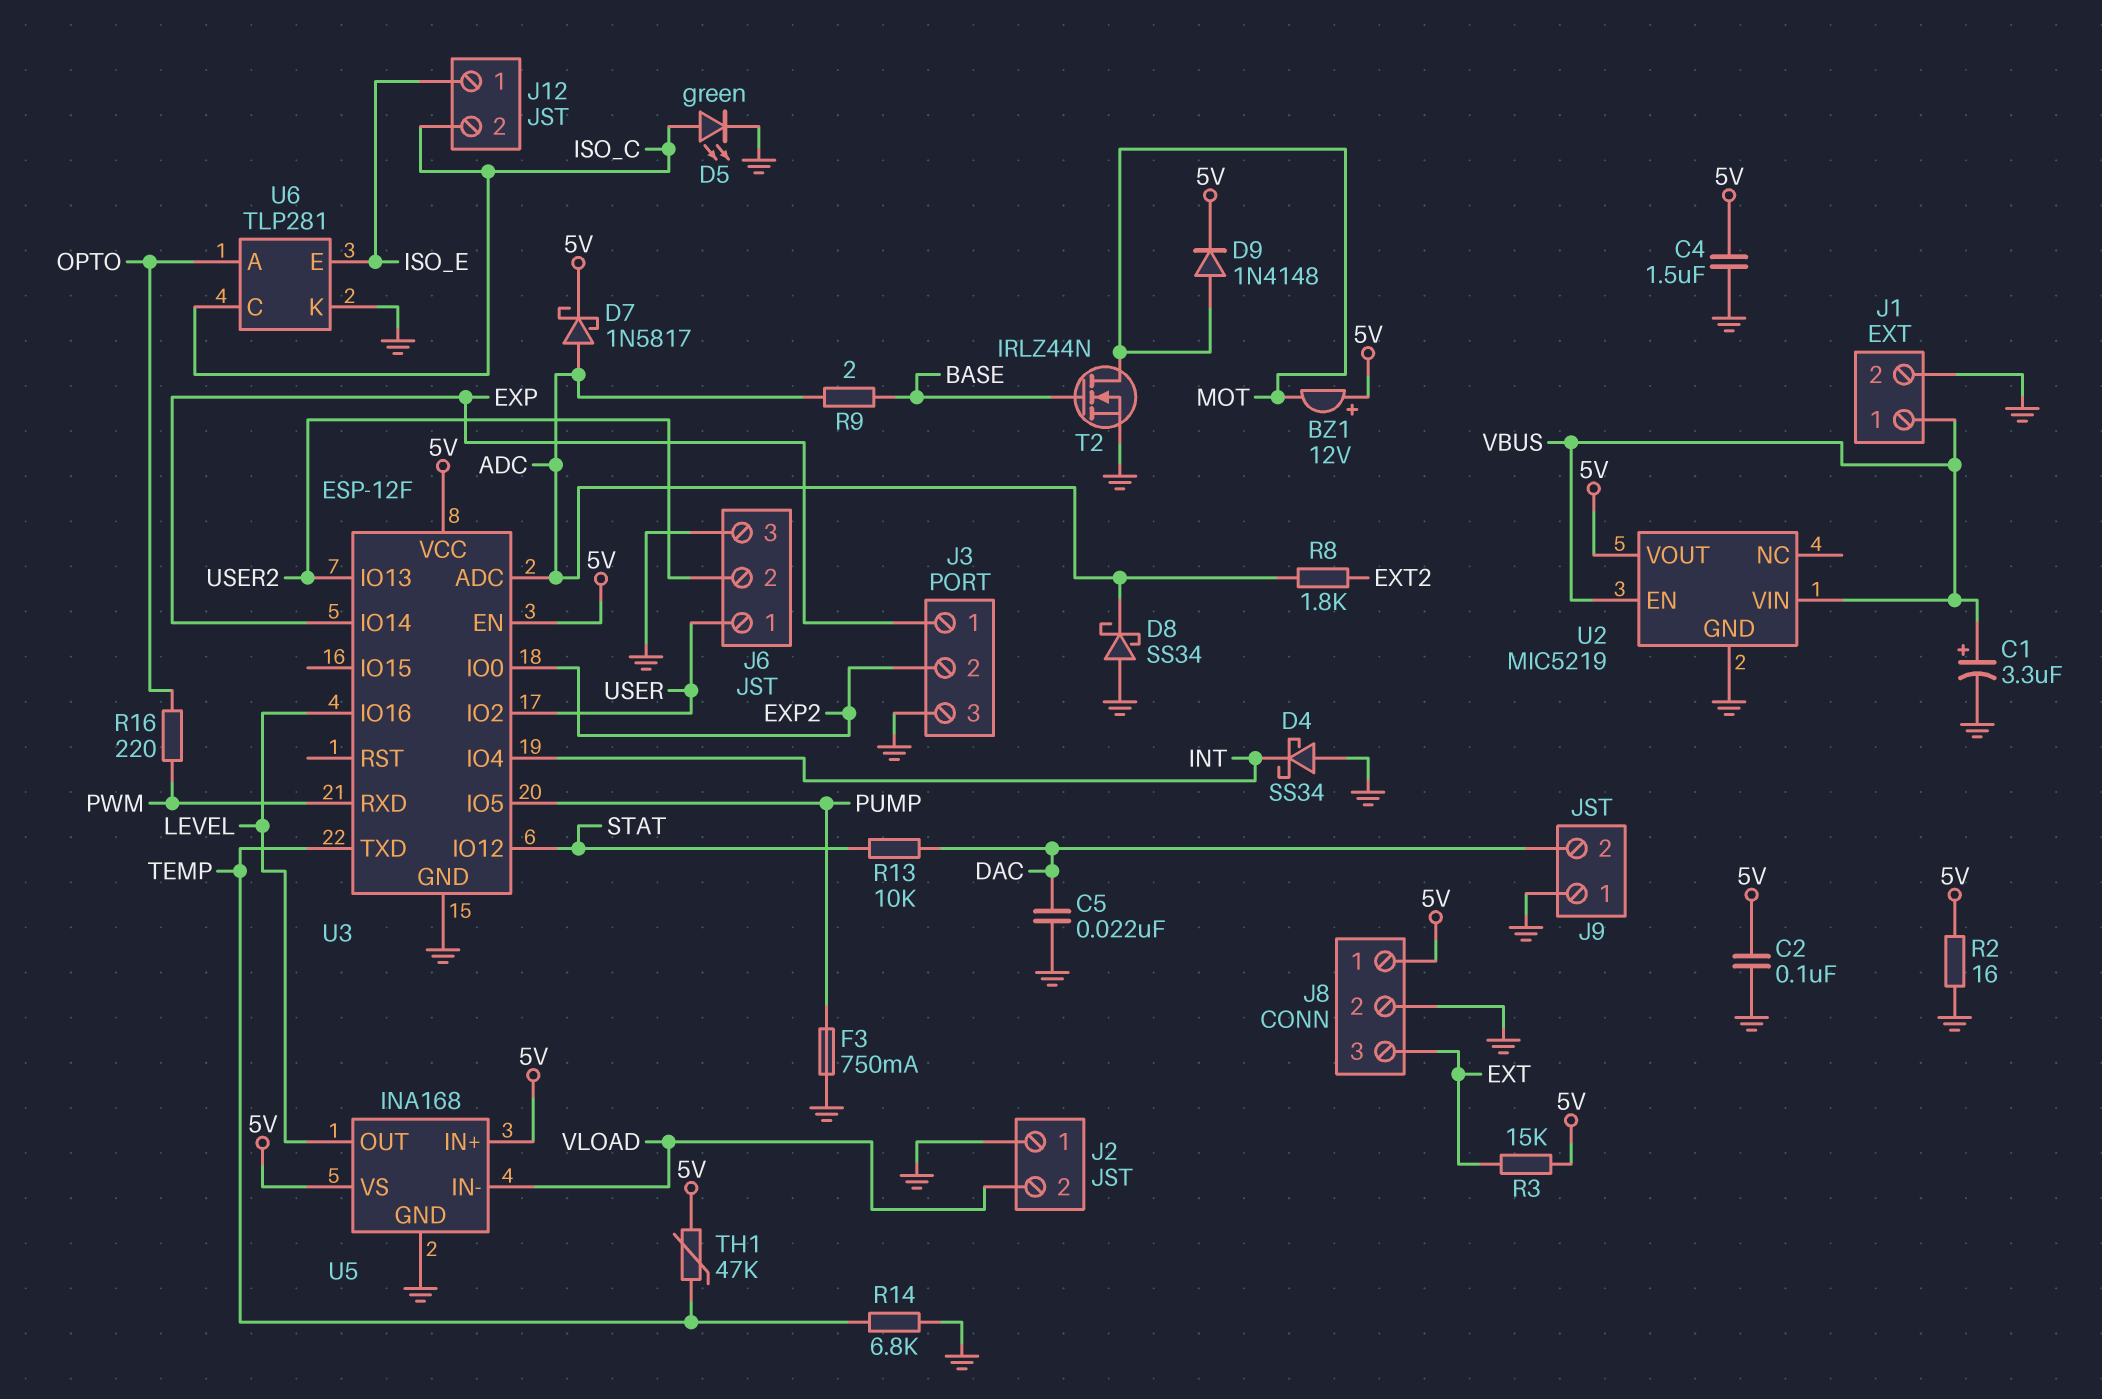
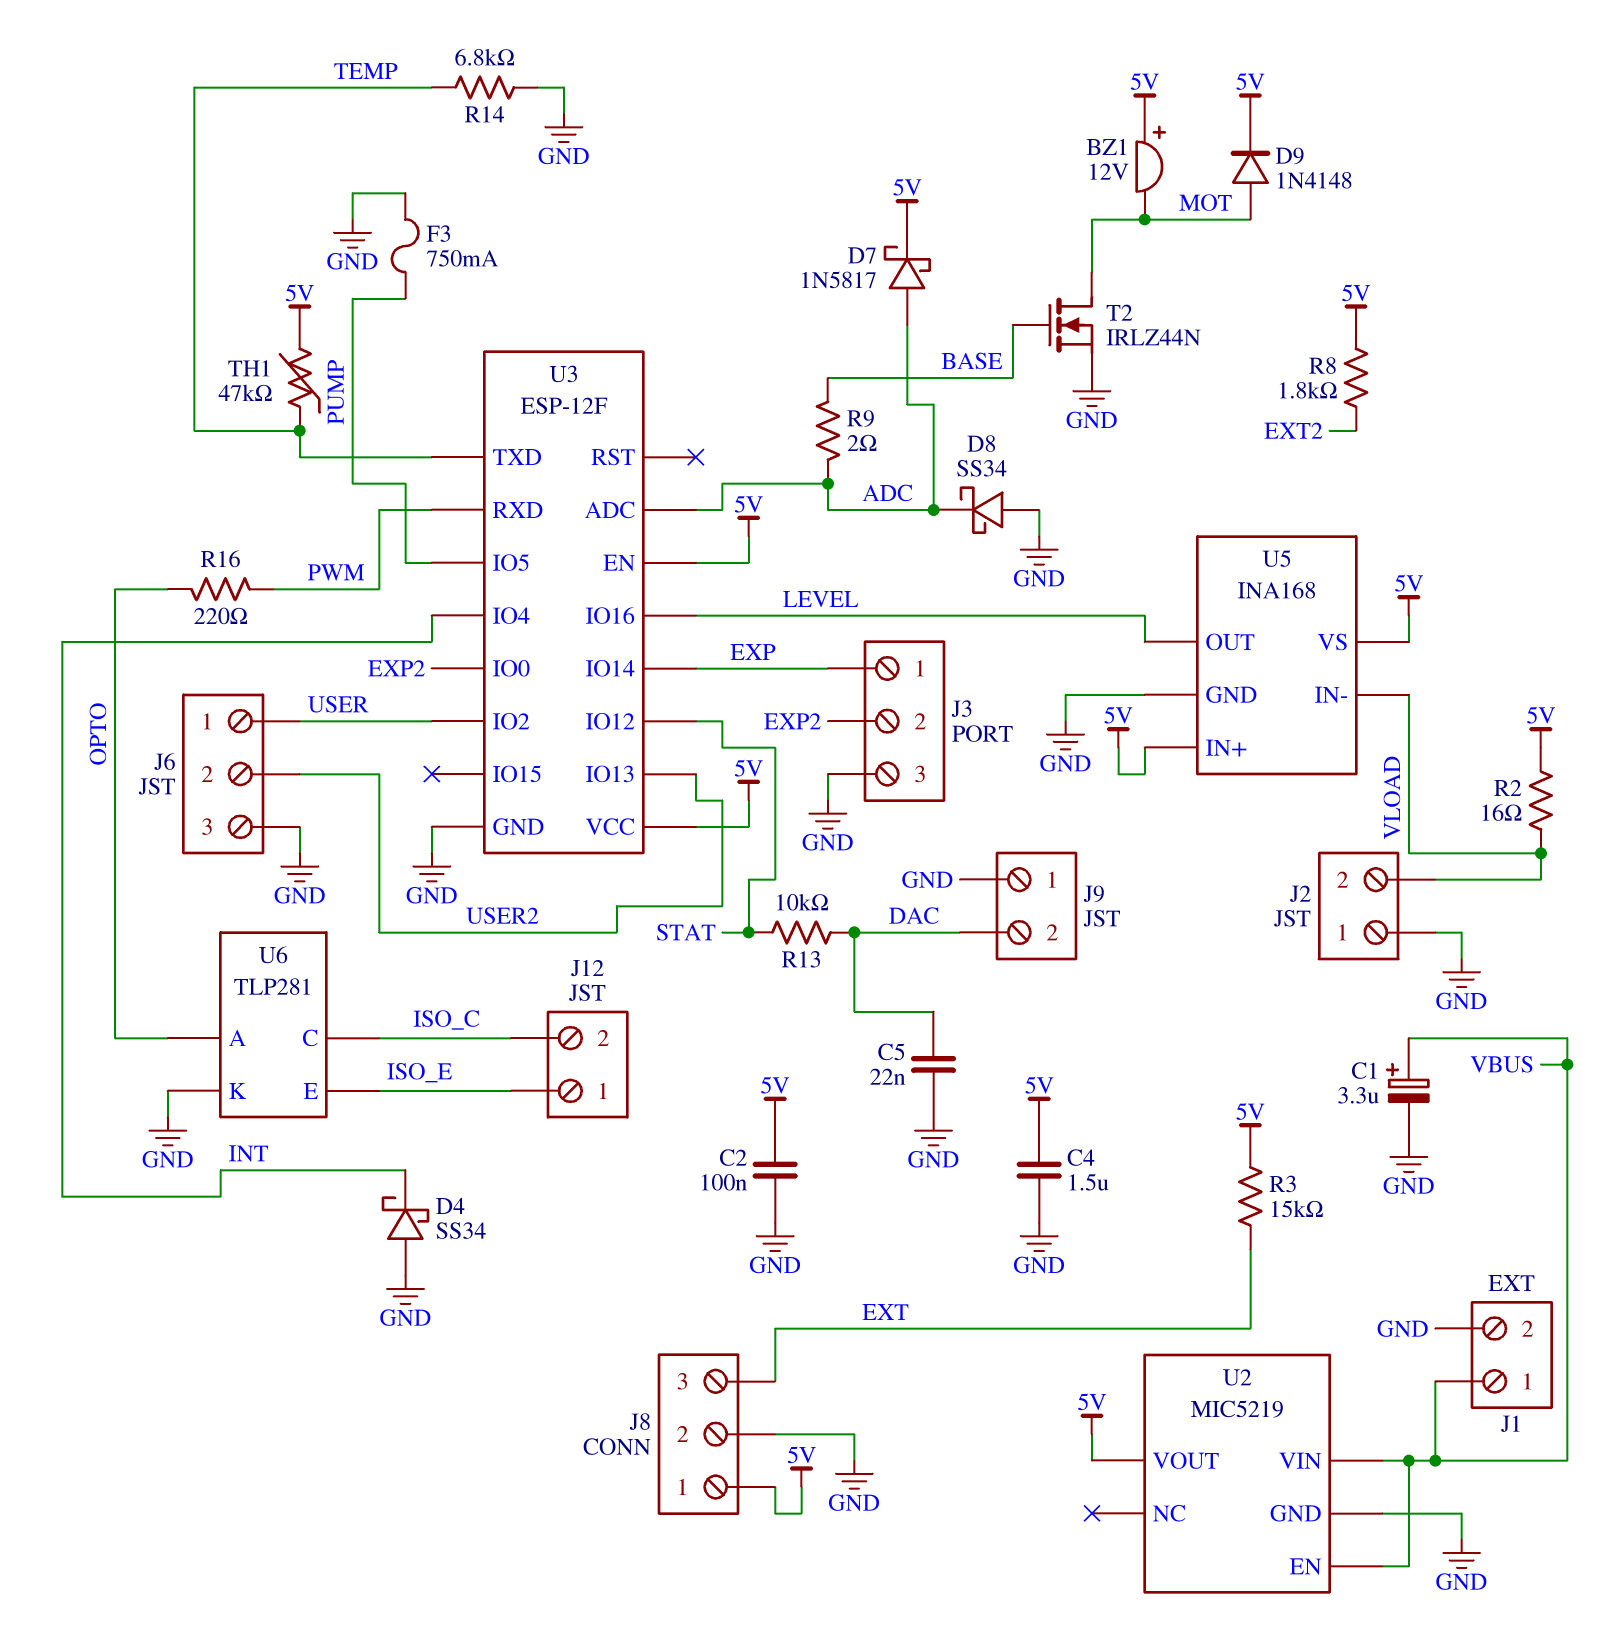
D5: LED green (A ISO_C, K GND) -> none
R2: 16 (5V, GND) -> 16 (5V, VLOAD)
R8: 1.8k (ADC, EXT2) -> 1.8k (5V, EXT2)

